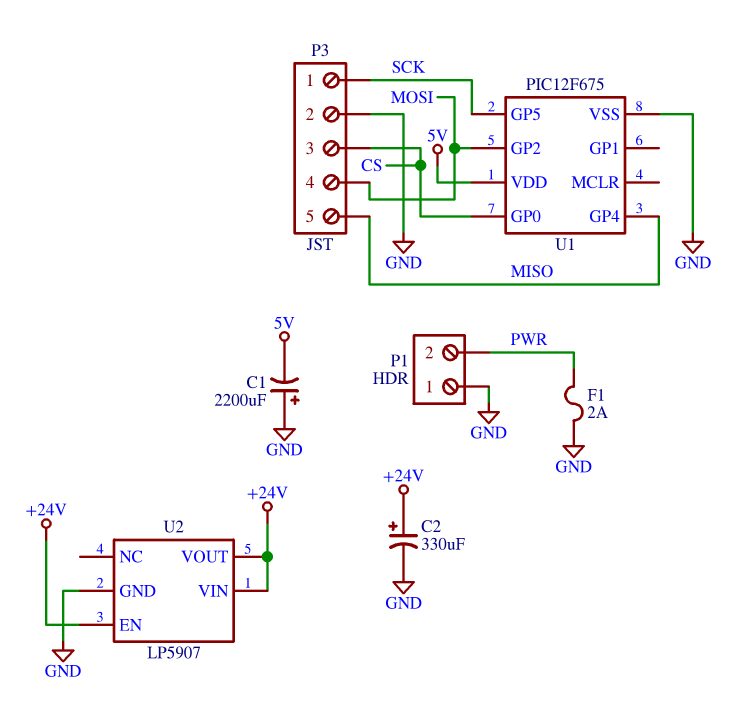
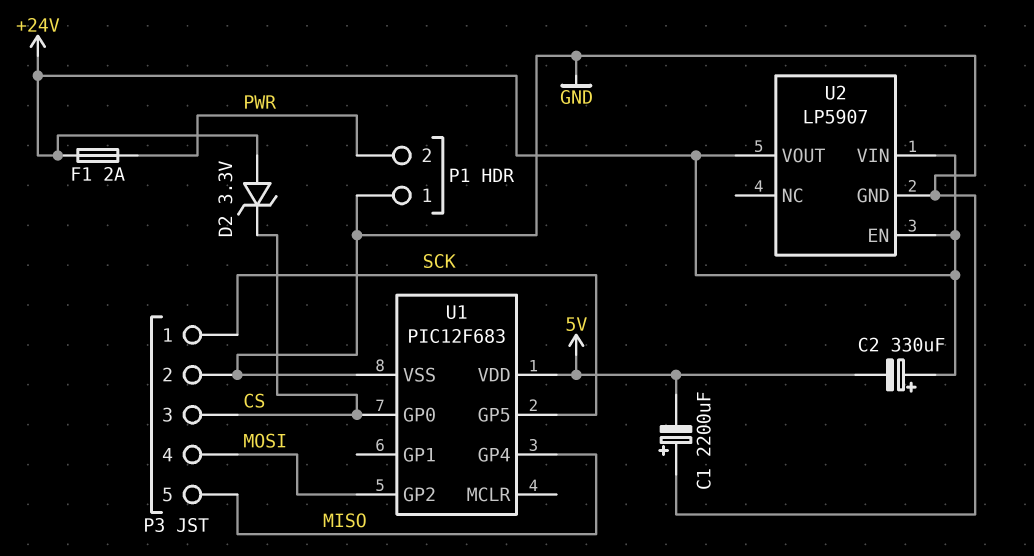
C2: 330uF (plus +24V, minus GND) -> 330uF (plus +24V, minus 5V)
D2: none -> zener 3.3V (A +24V, K CS)
F1: 2A (GND, PWR) -> 2A (+24V, PWR)
U1: PIC12F675 -> PIC12F683

